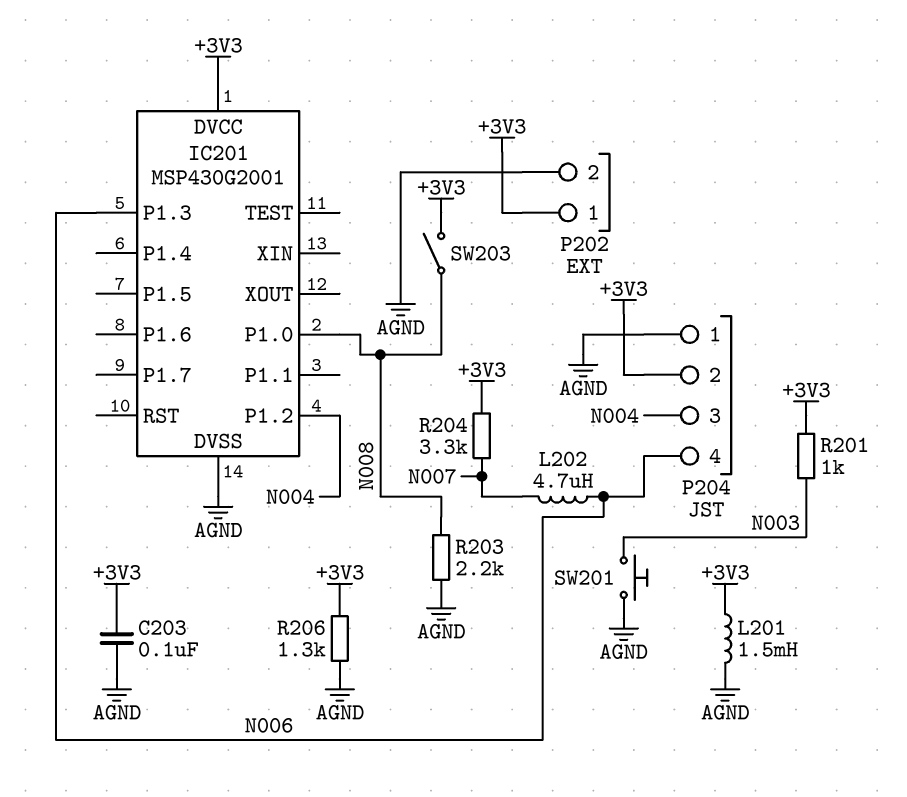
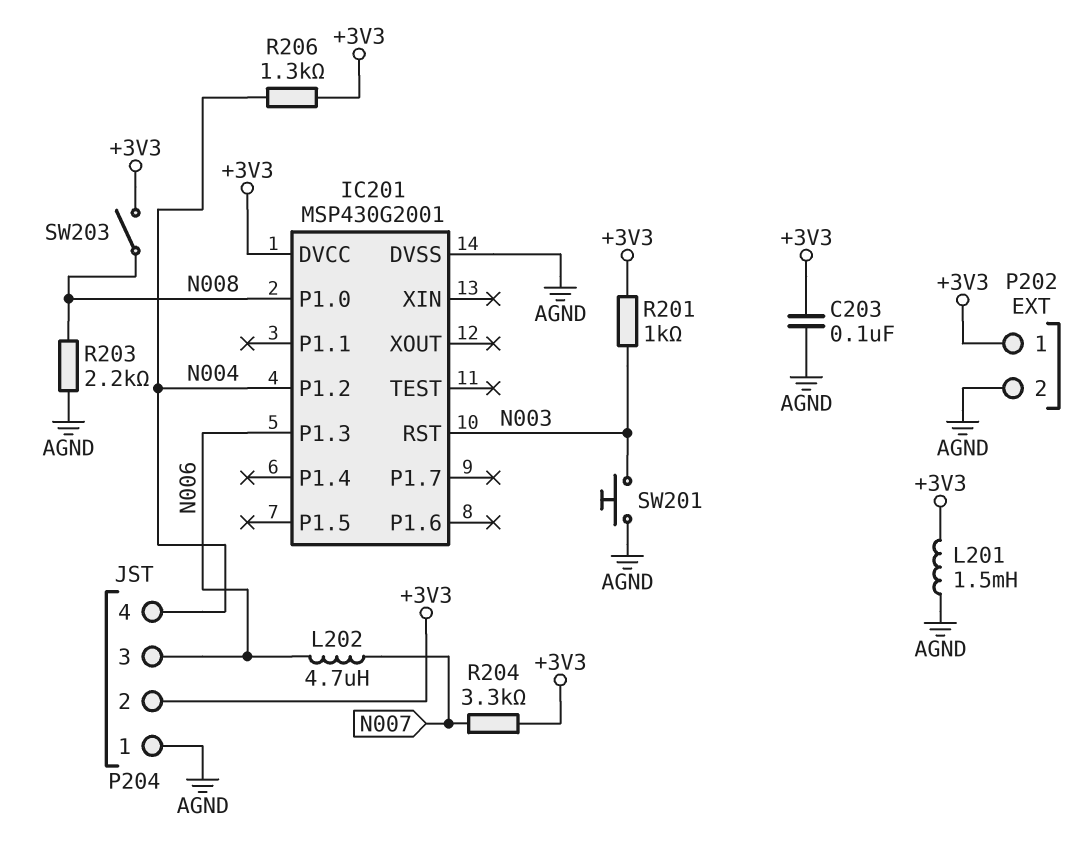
IC201 pin RST: none -> N003
P204 pin 3: N004 -> N006
P204 pin 4: N006 -> N004
R206: 1.3k (+3V3, AGND) -> 1.3k (+3V3, N004)

